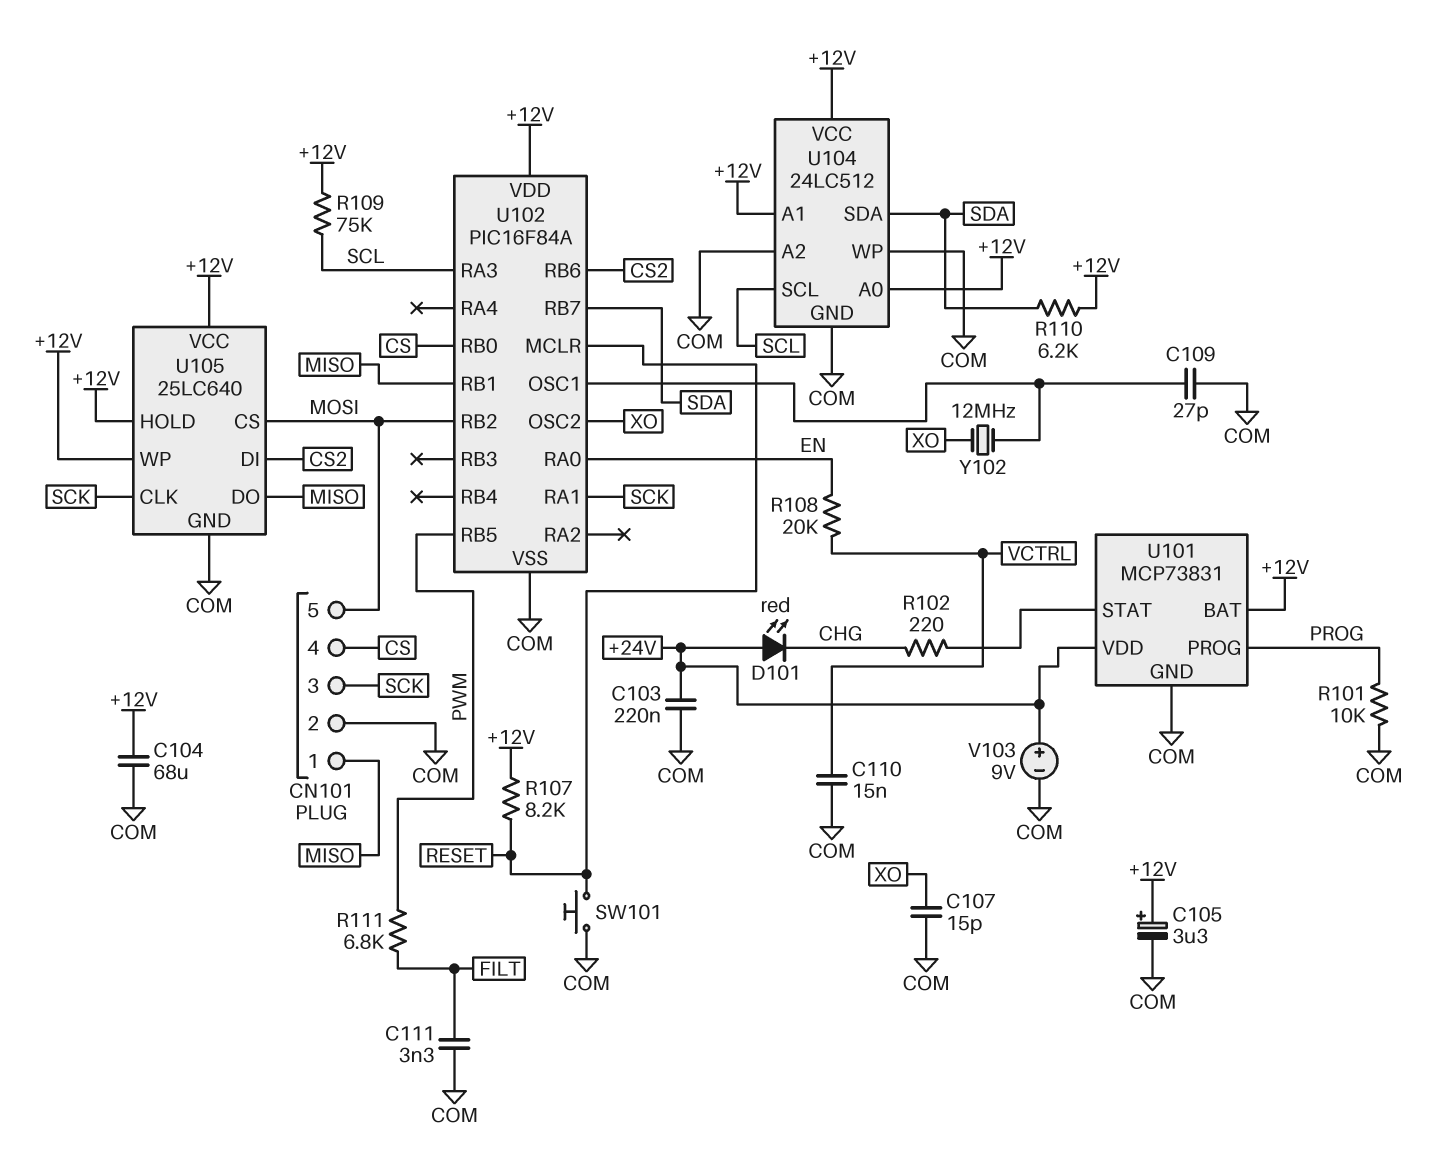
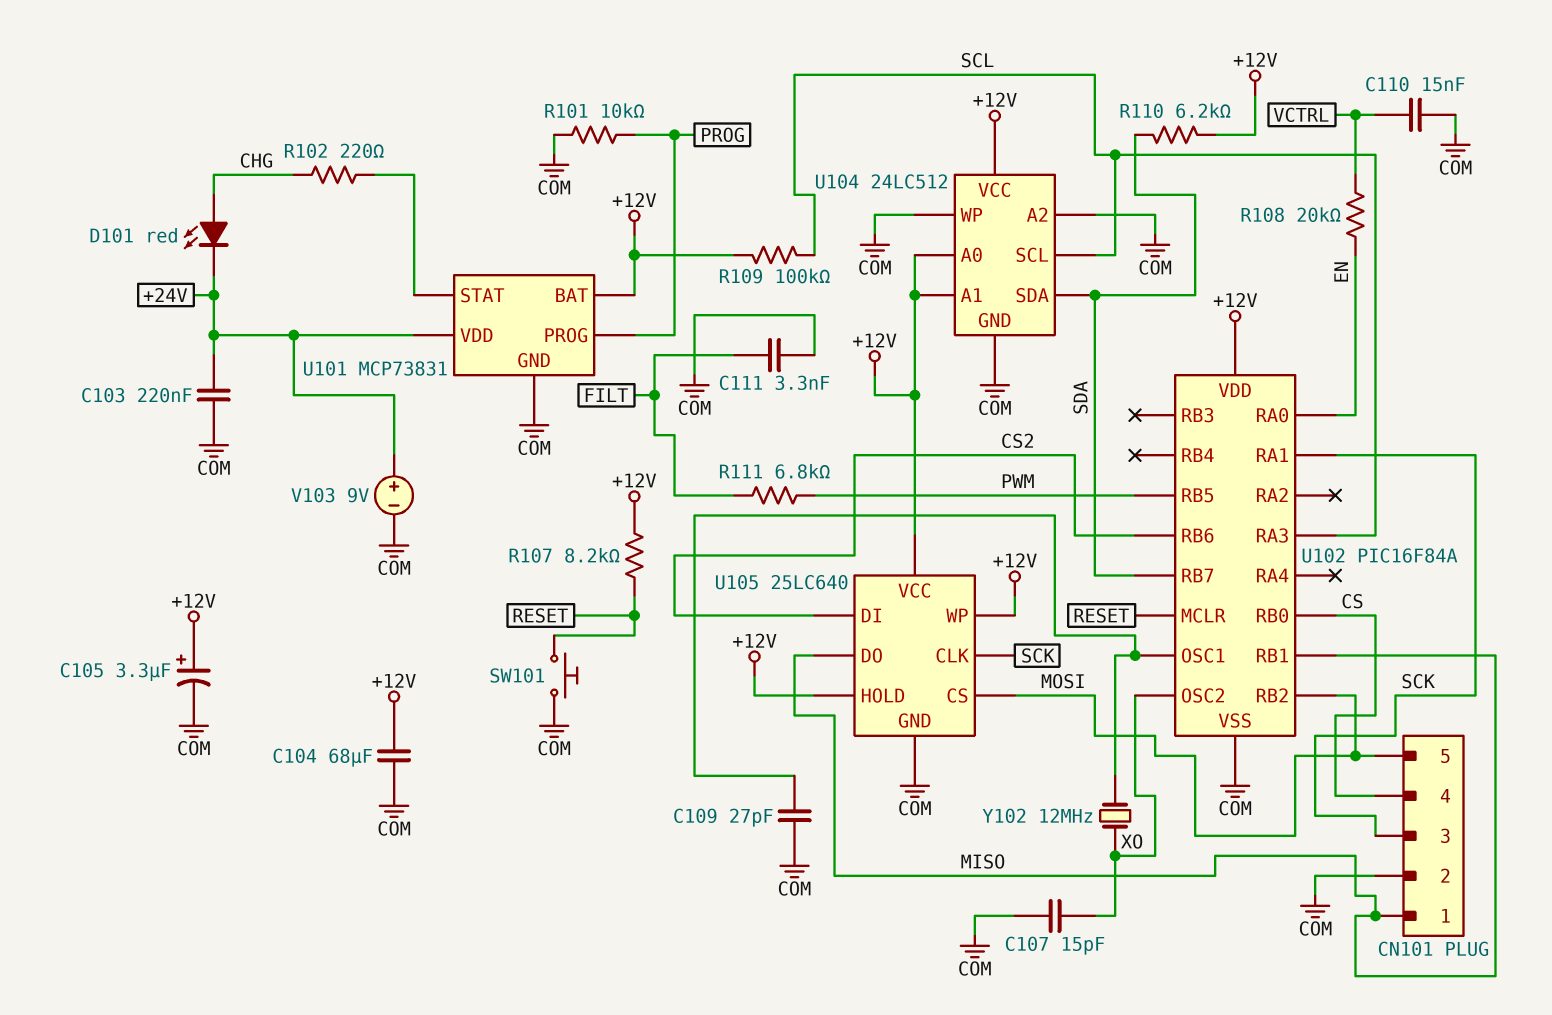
D101: LED red (A +24V, K CHG) -> LED red (A CHG, K +24V)
R109: 75k (+12V, SCL) -> 100k (+12V, SCL)

